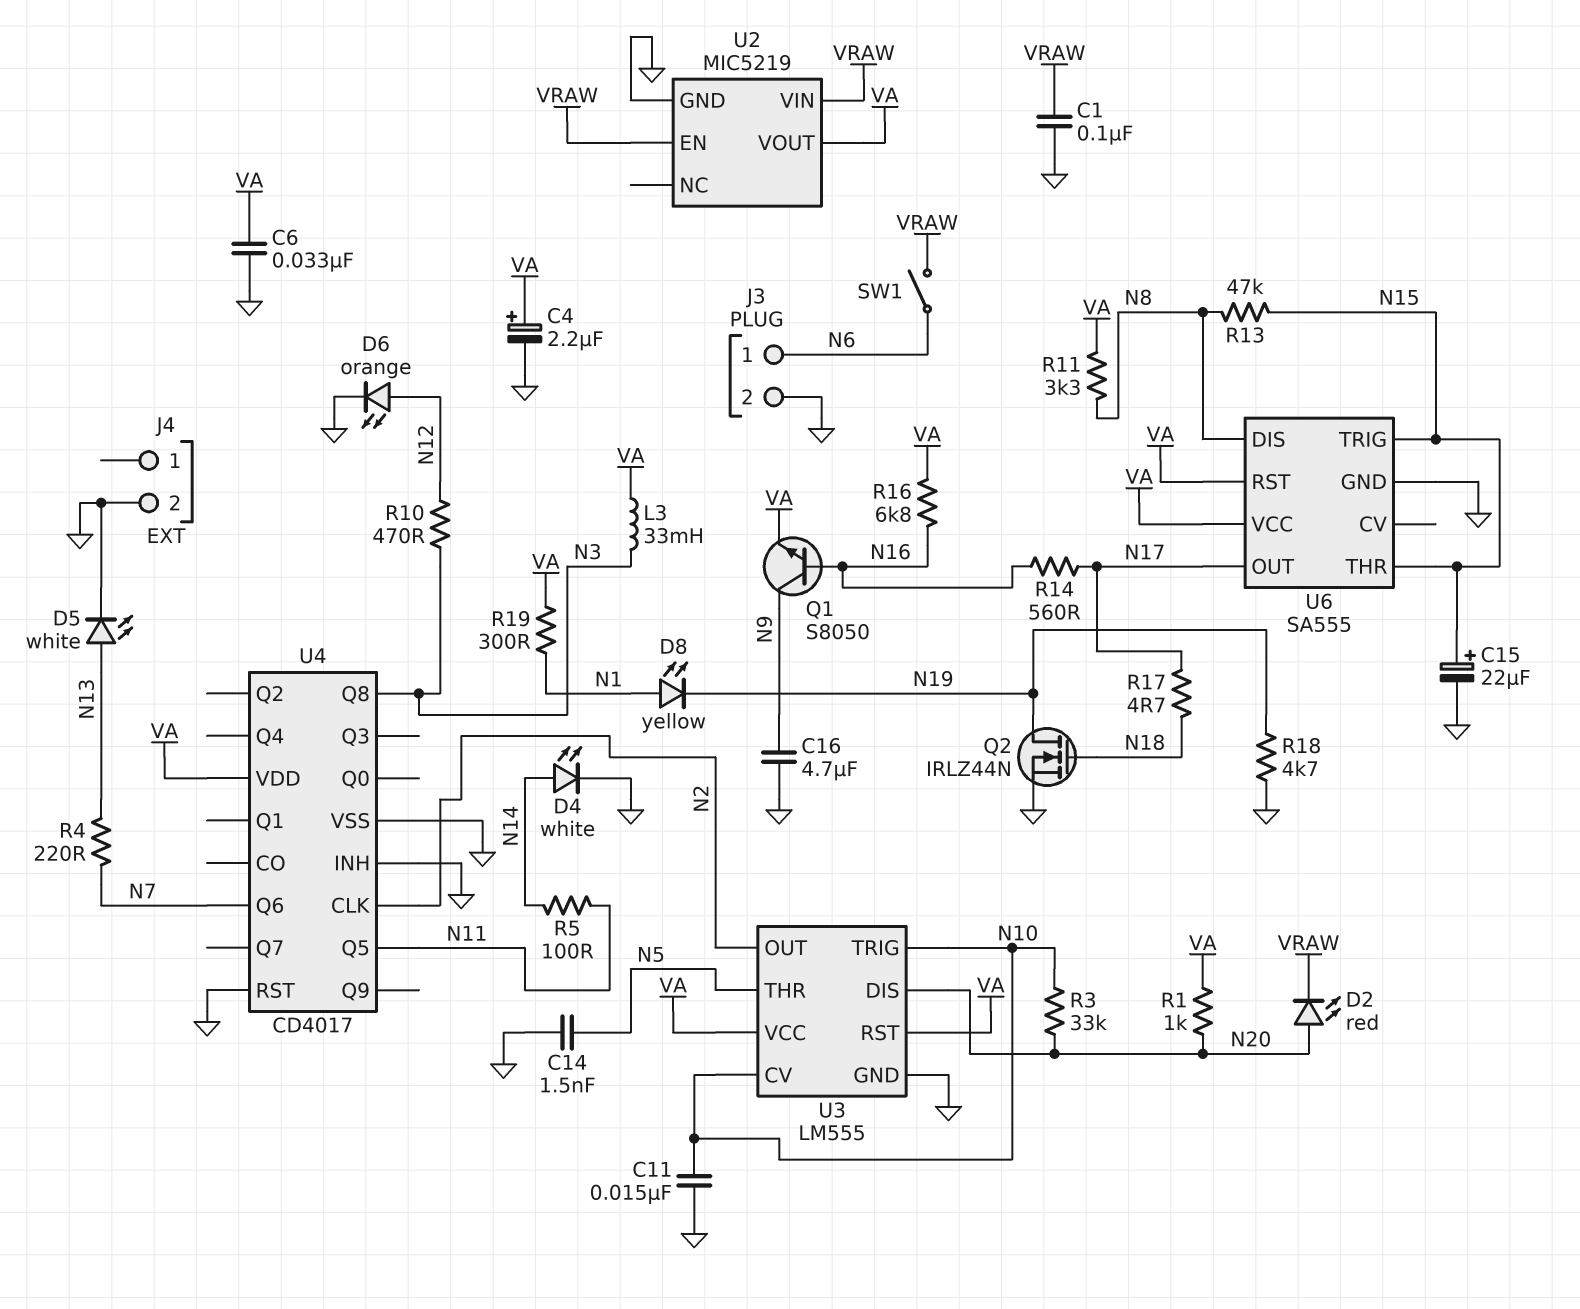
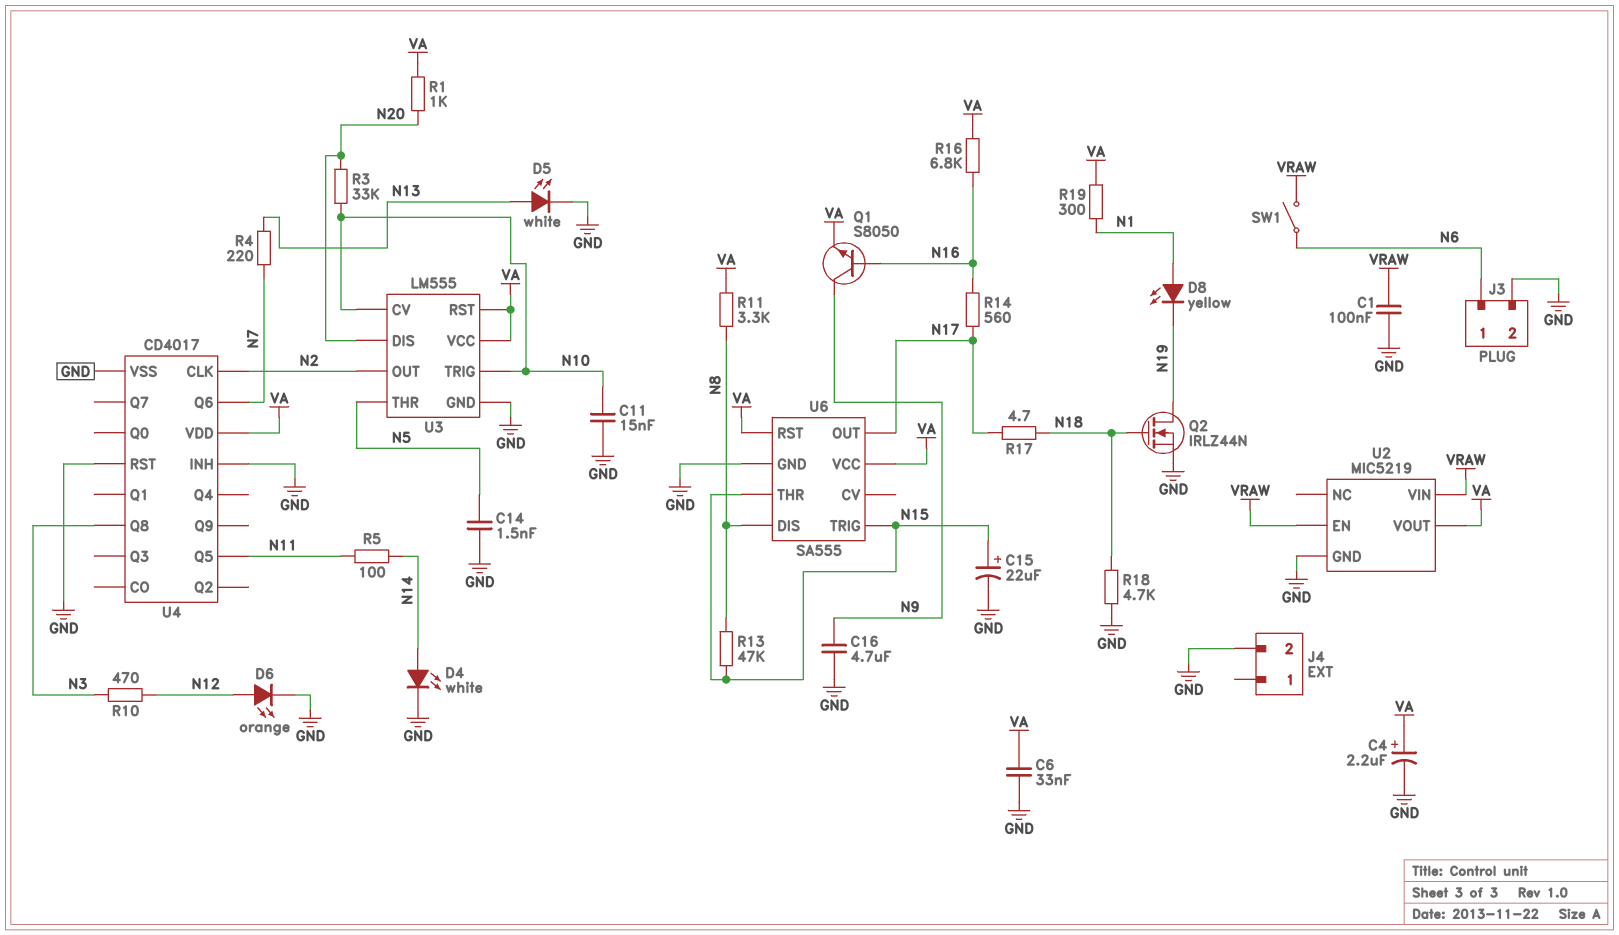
D2: LED red (A N20, K VRAW) -> none
L3: 33mH (N3, VA) -> none
R18: 4.7k (GND, N19) -> 4.7k (GND, N18)

